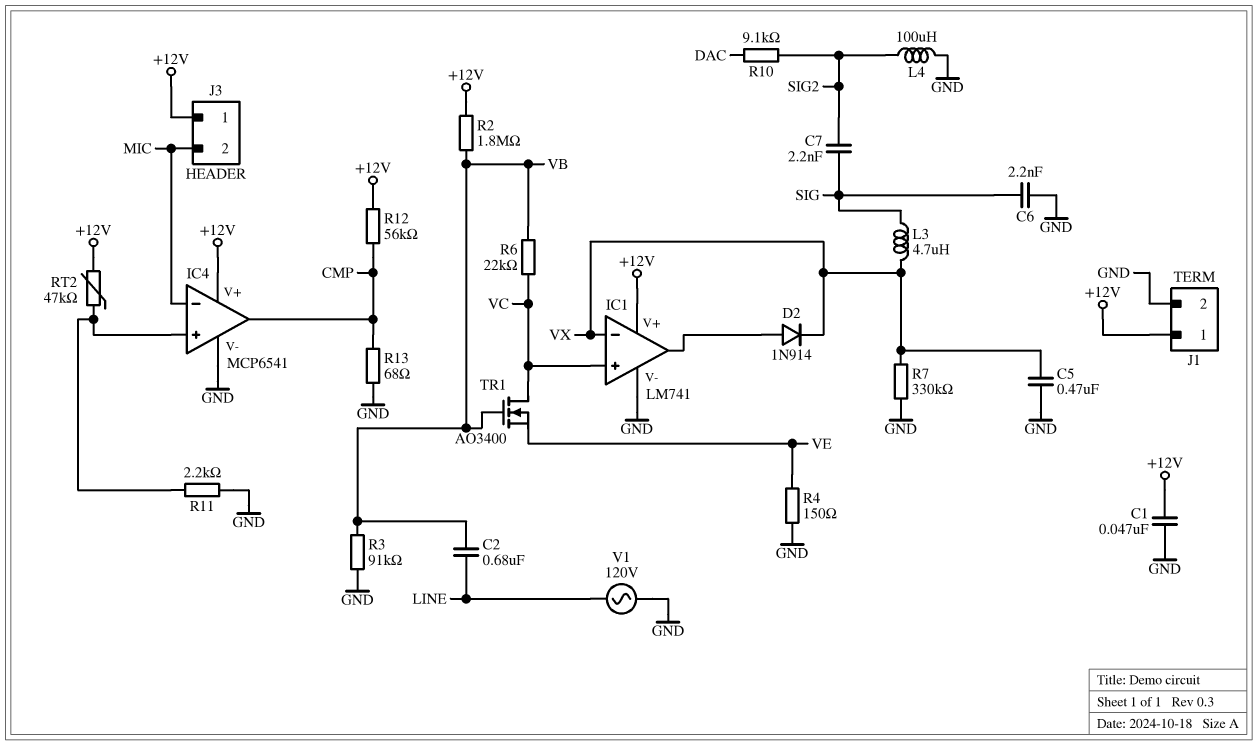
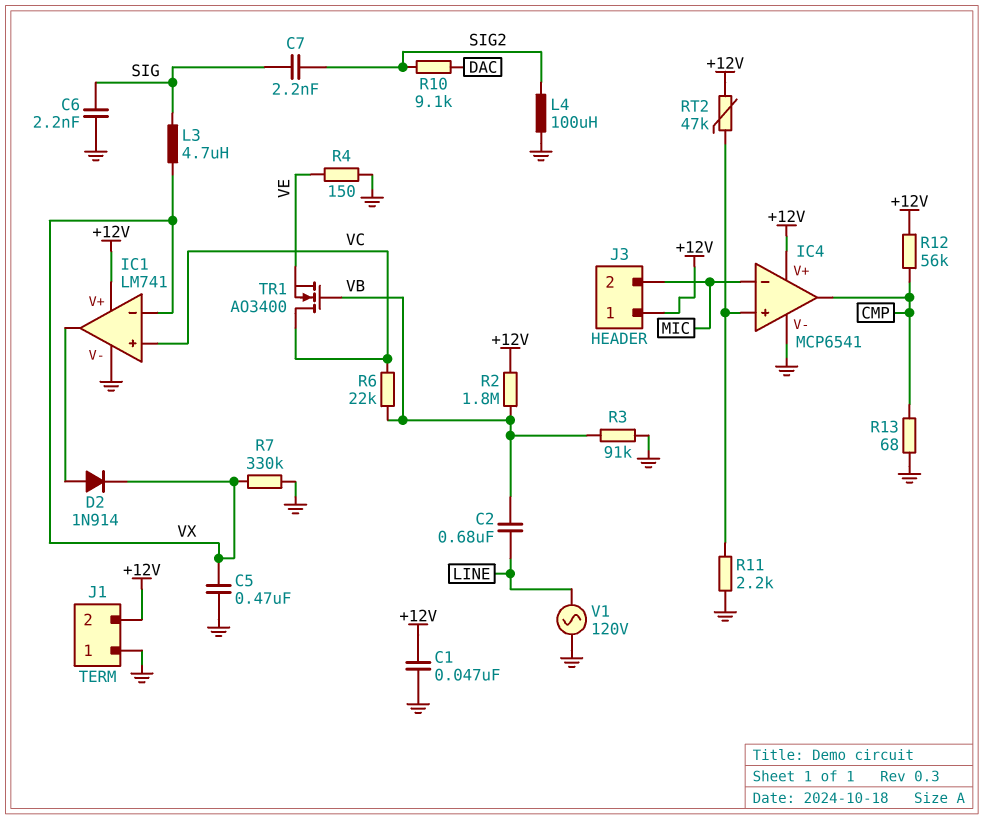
J1 pin 1: +12V -> GND
J1 pin 2: GND -> +12V

